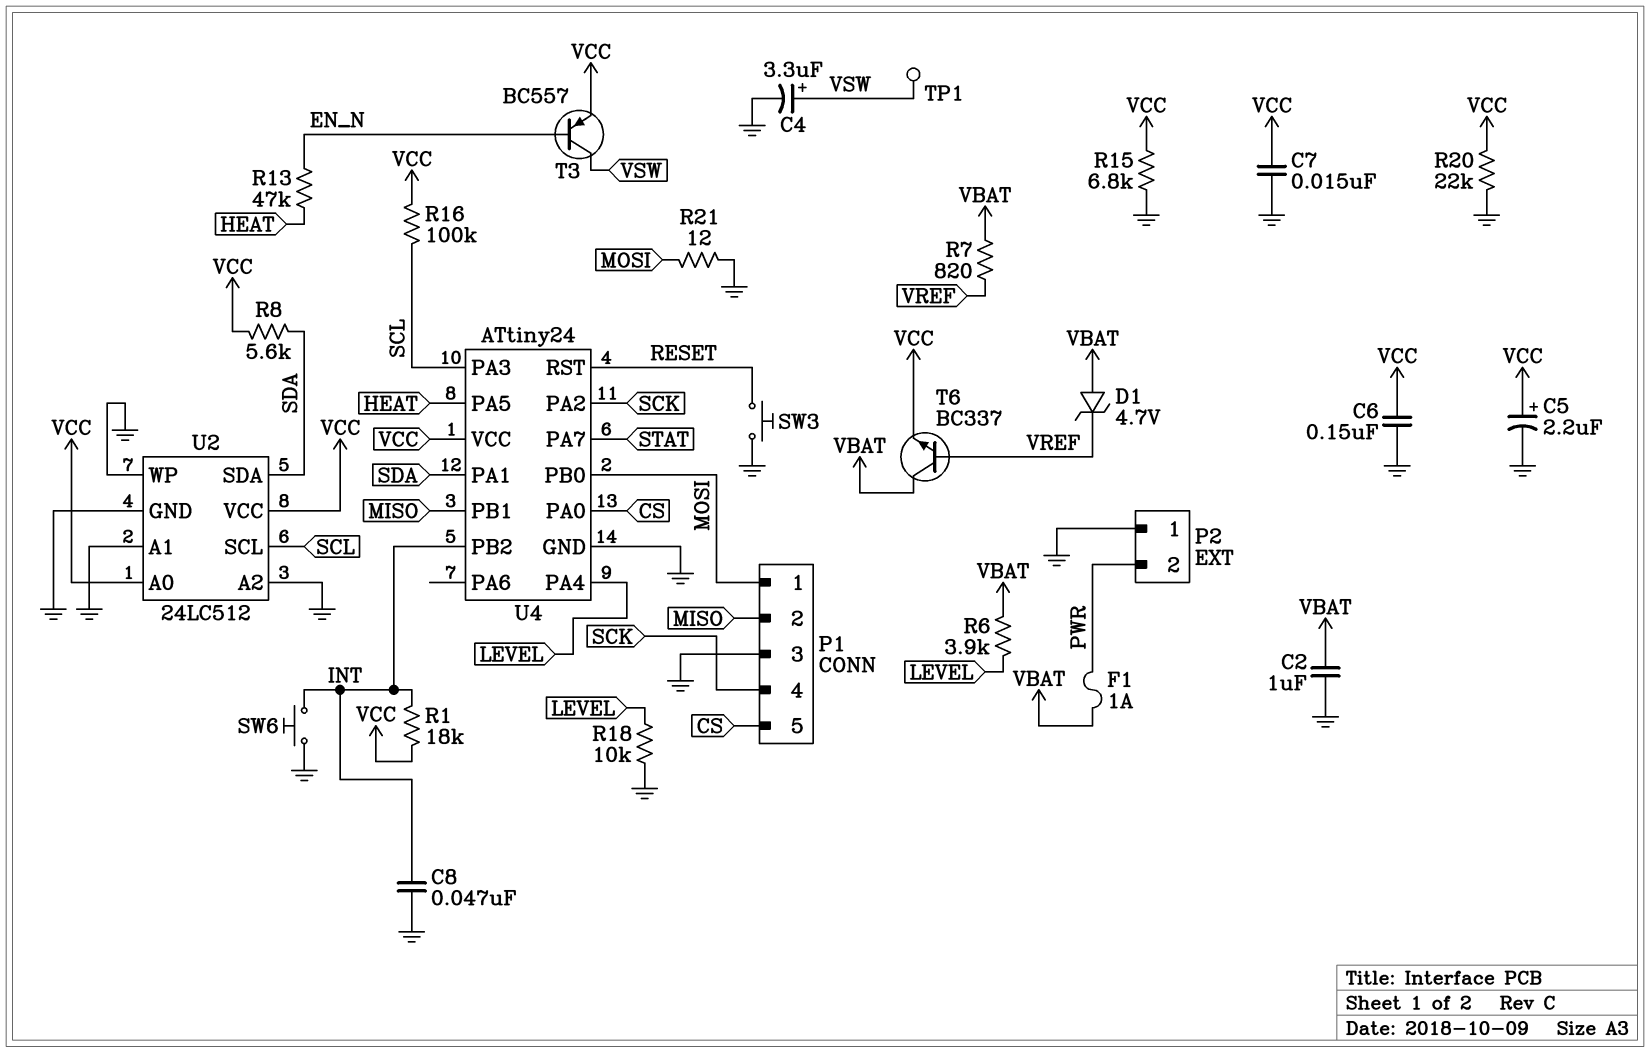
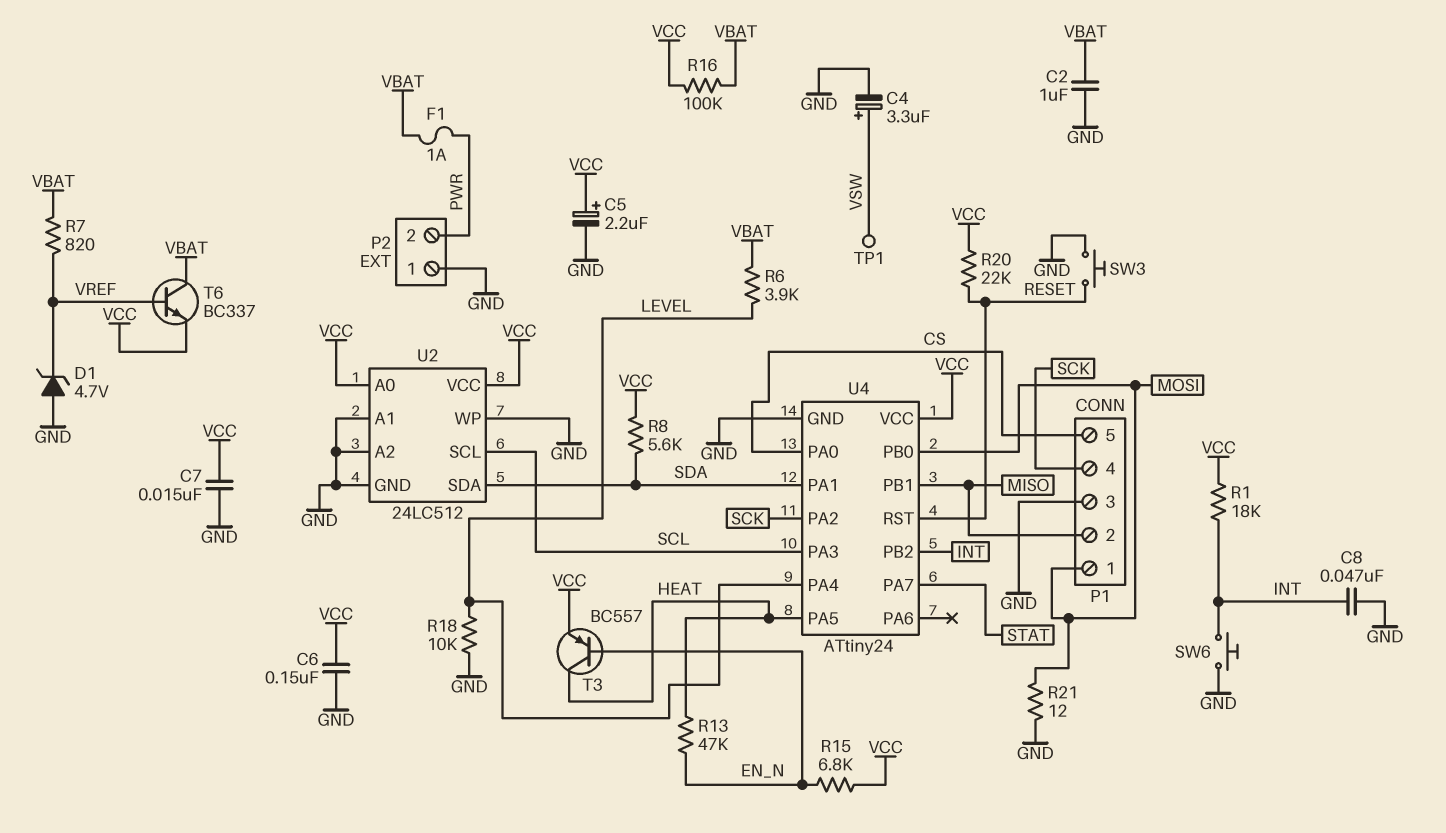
D1: zener 4.7V (A VBAT, K VREF) -> zener 4.7V (A GND, K VREF)
R15: 6.8k (GND, VCC) -> 6.8k (EN_N, VCC)
R16: 100k (SCL, VCC) -> 100k (VBAT, VCC)
R20: 22k (GND, VCC) -> 22k (RESET, VCC)
T3: PNP BC557 (B EN_N, C VSW, E VCC) -> PNP BC557 (B EN_N, C HEAT, E VCC)

